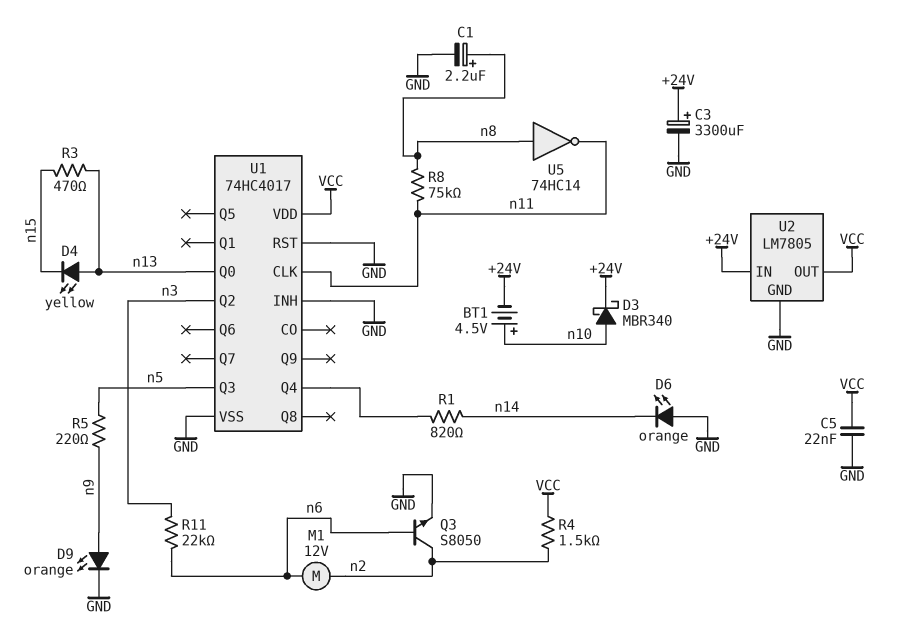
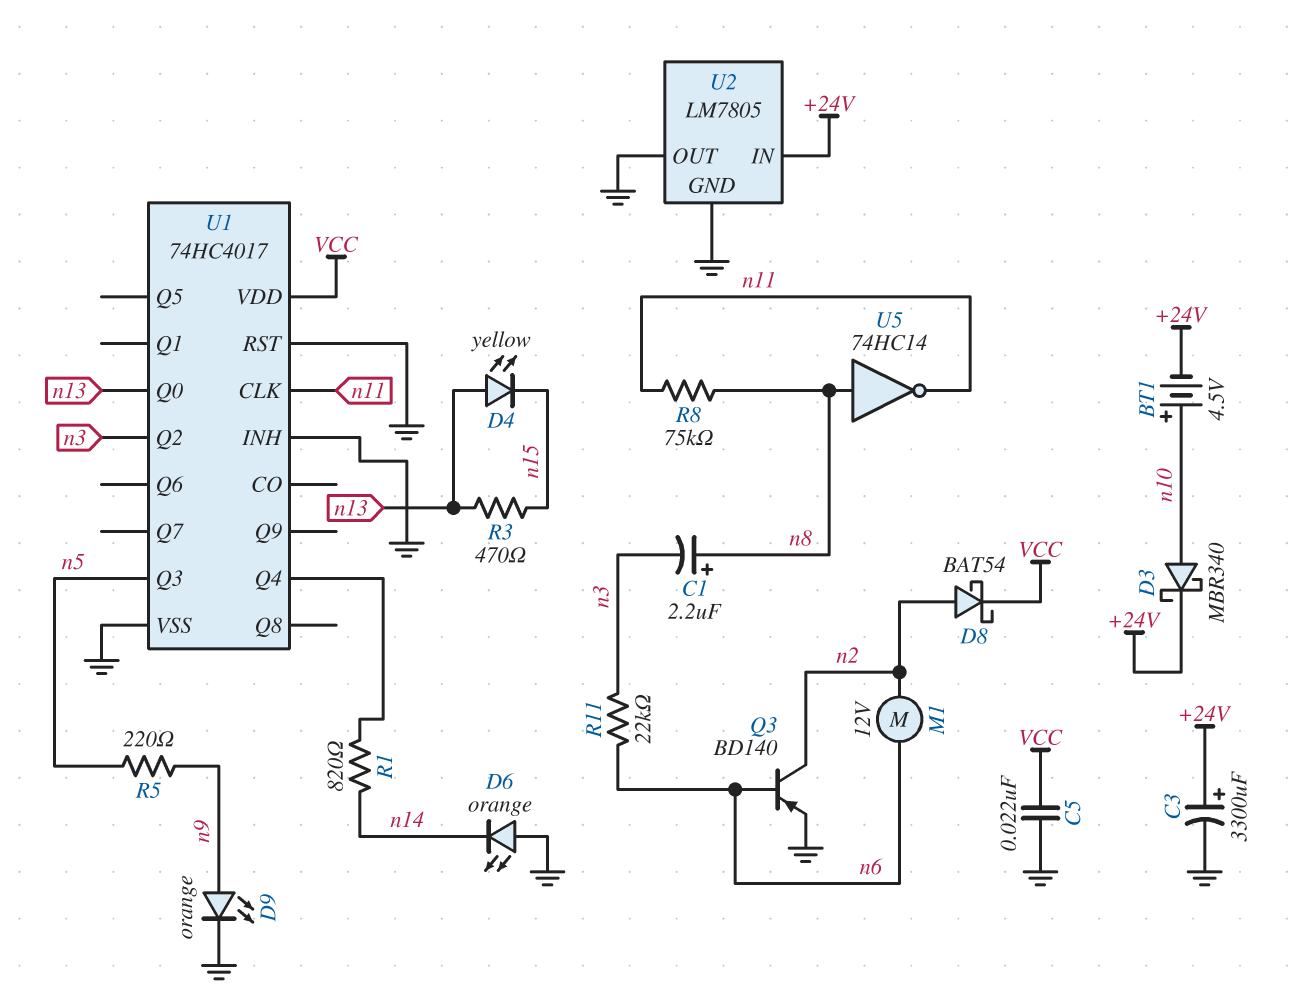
C1: 2.2uF (plus n8, minus GND) -> 2.2uF (plus n8, minus n3)
D8: none -> schottky BAT54 (A n2, K VCC)
Q3: NPN S8050 (B n6, C n2, E GND) -> PNP BD140 (B n6, C n2, E GND)
R4: 1.5k (VCC, n2) -> none
U2 pin OUT: VCC -> GND

